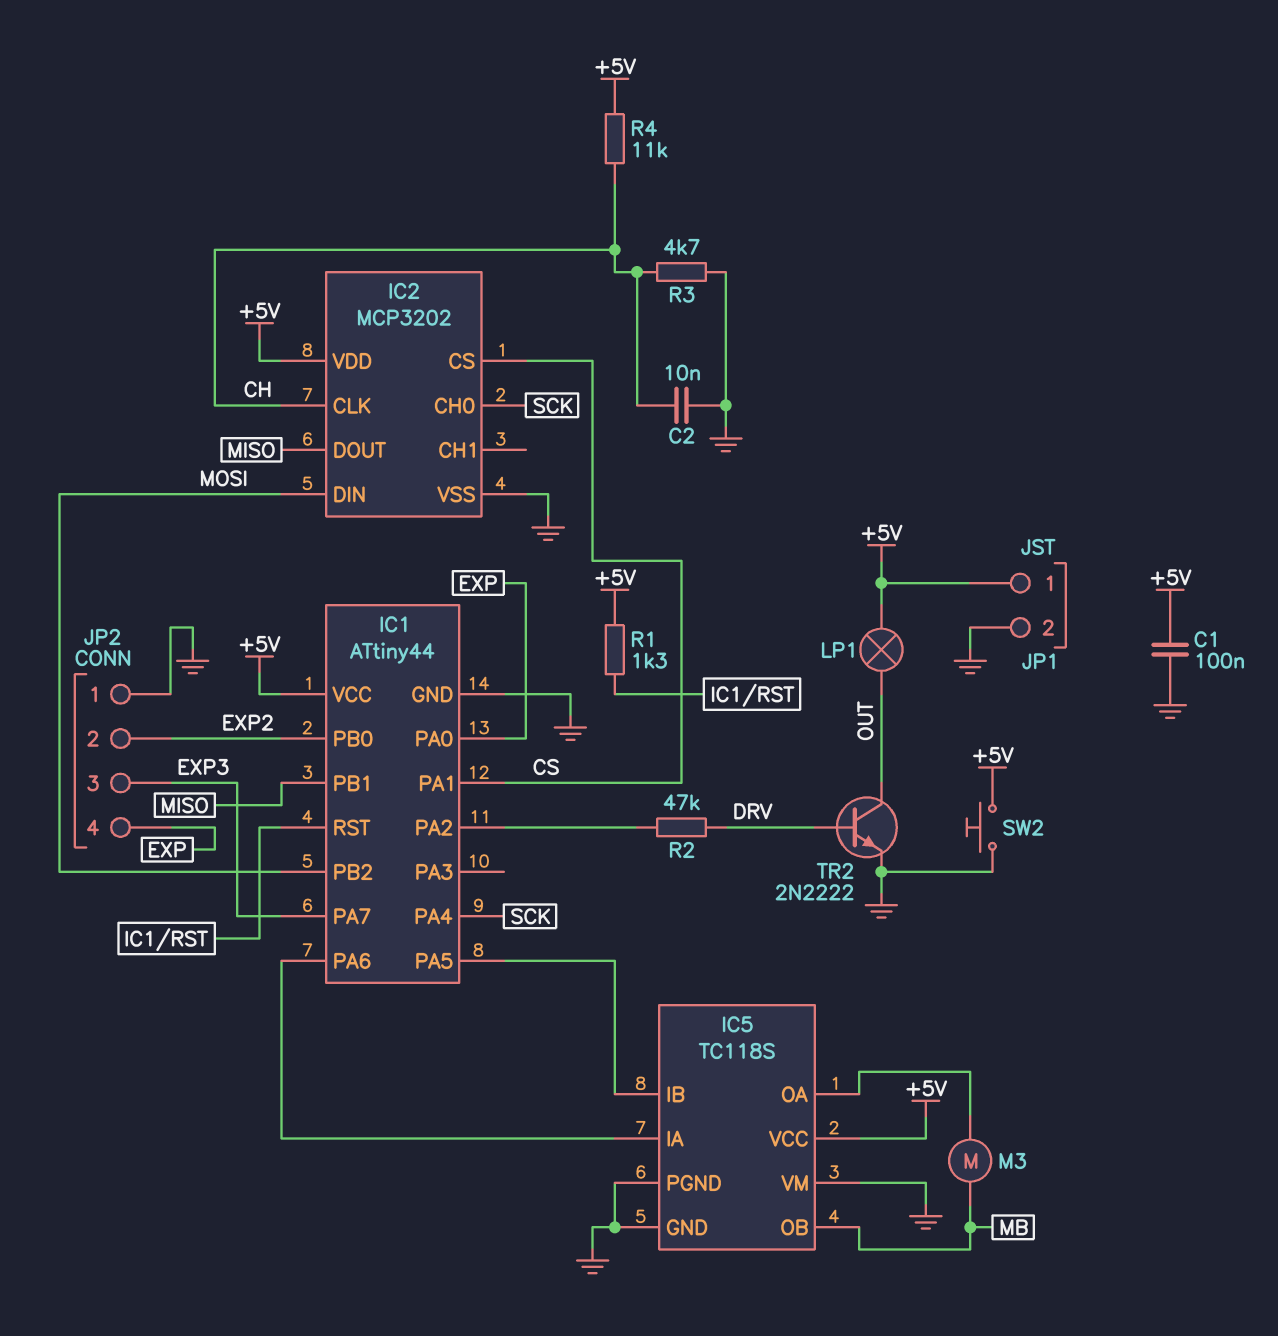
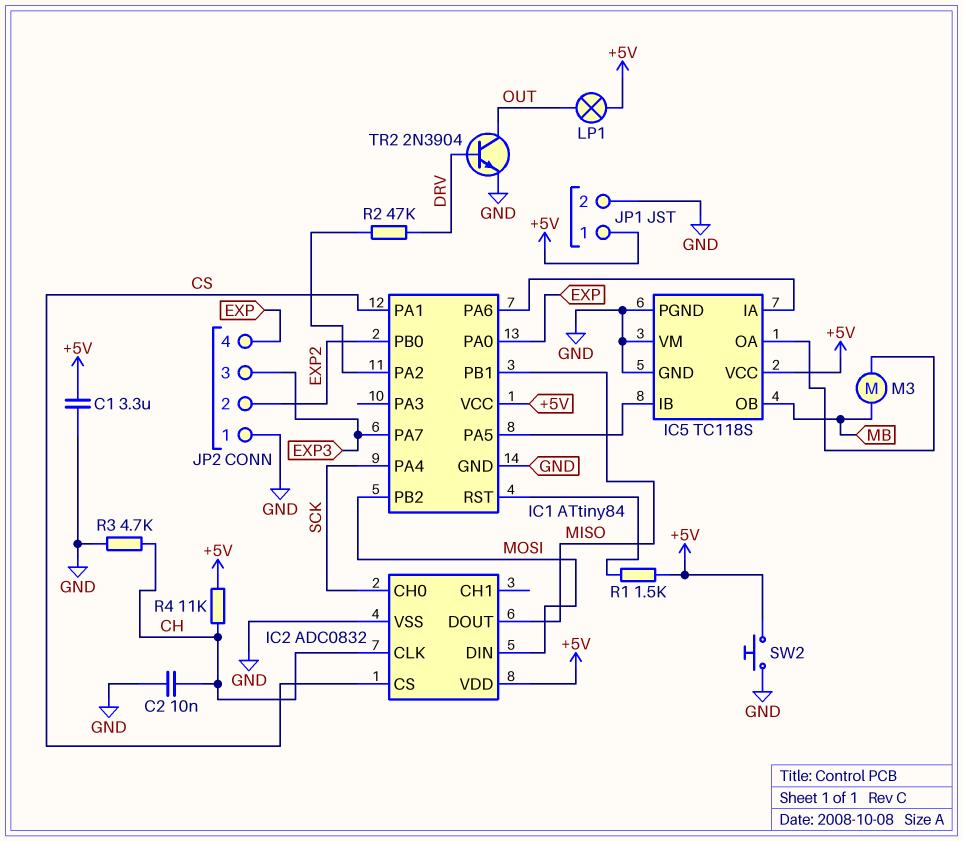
C1: 100nF (+5V, GND) -> 3.3uF (+5V, GND)
IC1: ATtiny44 -> ATtiny84
IC2: MCP3202 -> ADC0832
R1: 1.3k (+5V, IC1/RST) -> 1.5k (+5V, IC1/RST)
TR2: NPN 2N2222 (B DRV, C OUT, E GND) -> NPN 2N3904 (B DRV, C OUT, E GND)

